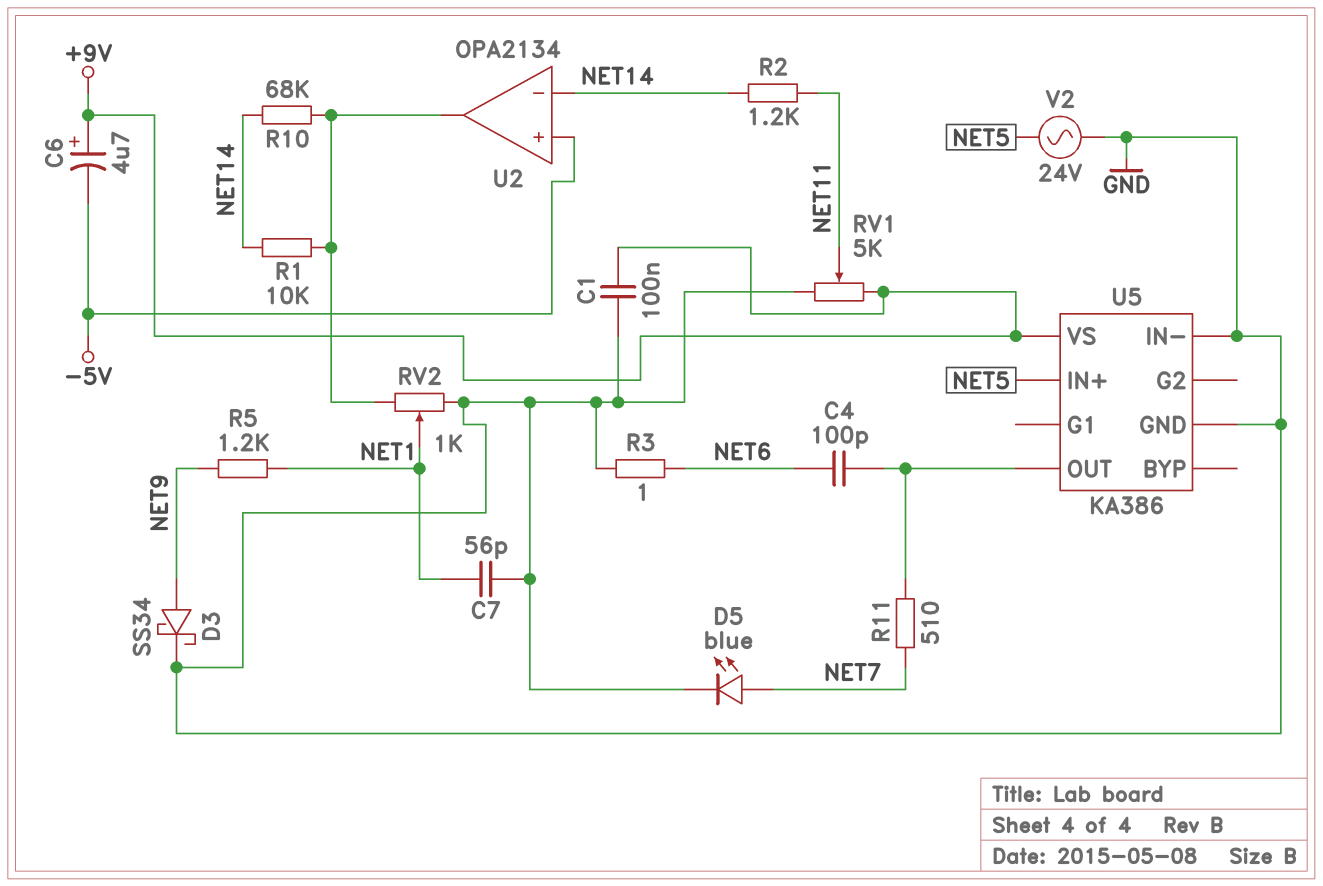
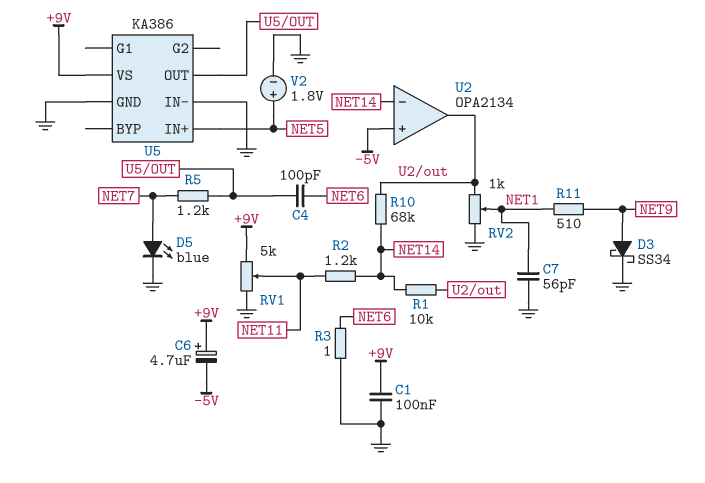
R5: 1.2k (NET1, NET9) -> 1.2k (NET7, U5/OUT)
R11: 510 (NET7, U5/OUT) -> 510 (NET1, NET9)
V2: AC 24V (GND, NET5) -> 1.8V (plus NET5, minus GND)

